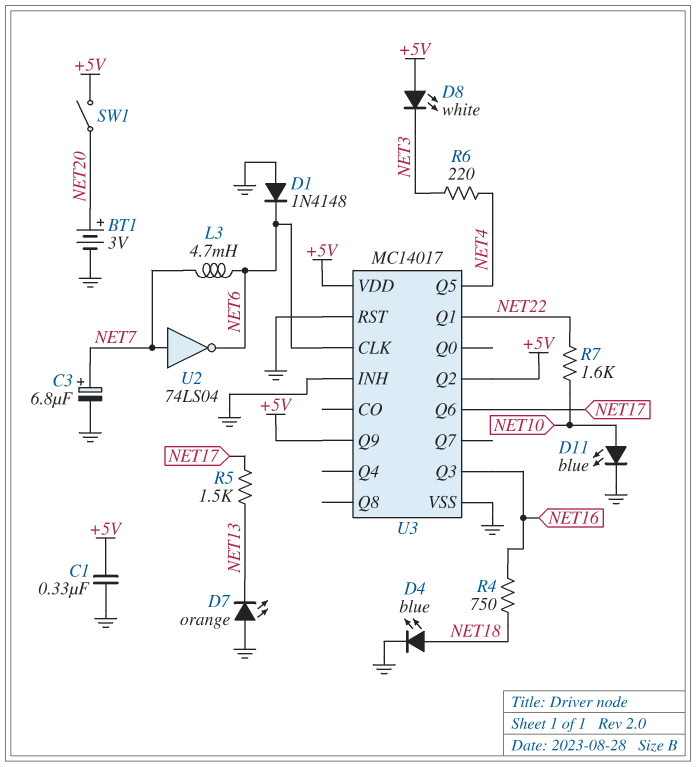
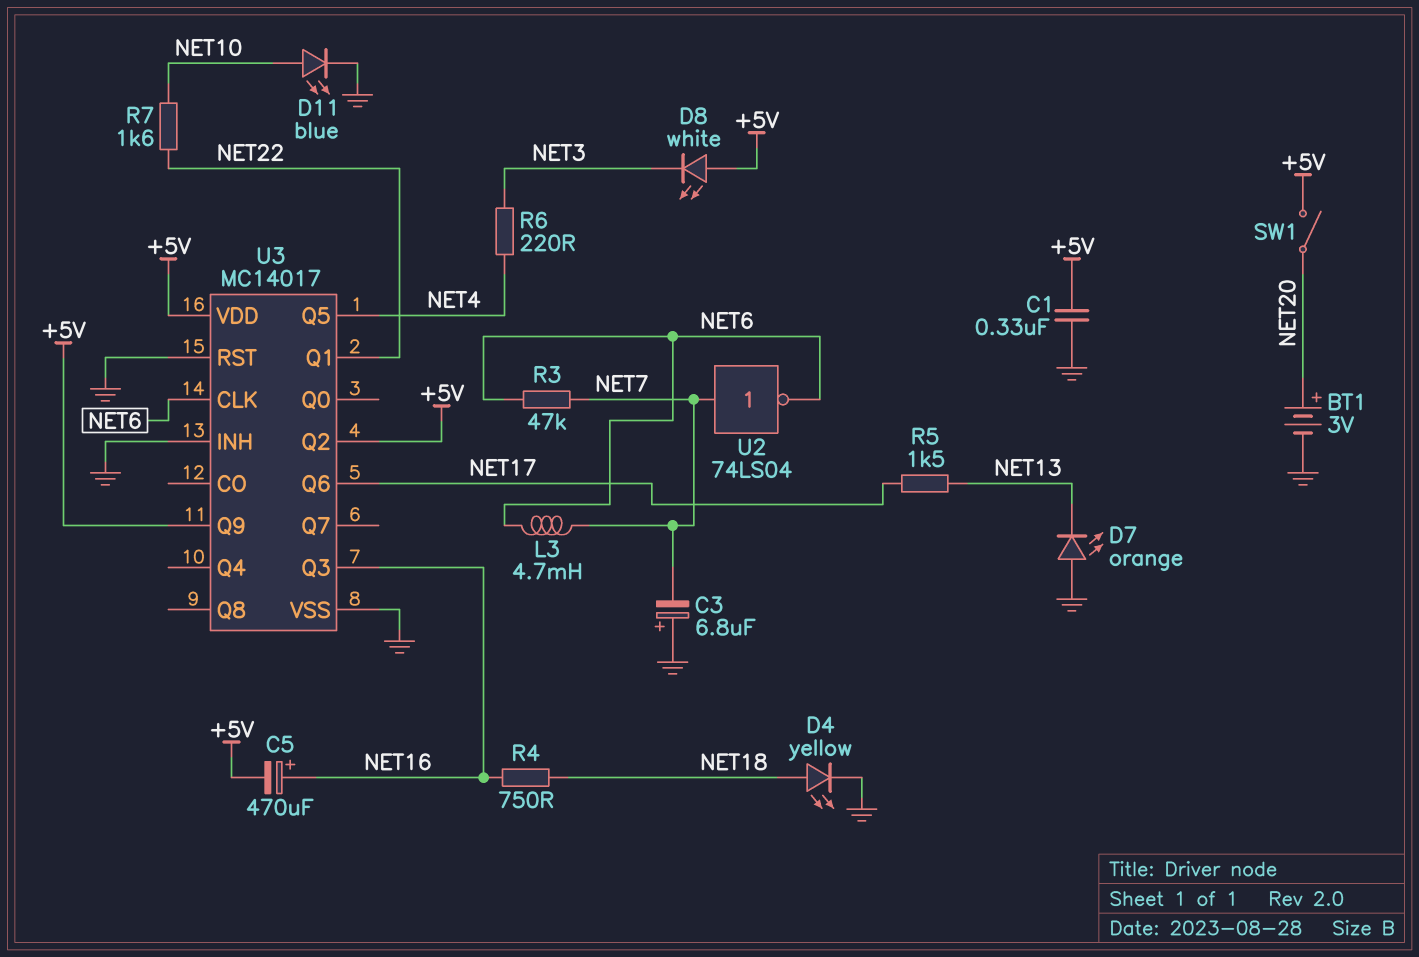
C3: 6.8uF (plus NET7, minus GND) -> 6.8uF (plus GND, minus NET7)
C5: none -> 470uF (plus NET16, minus +5V)
D1: diode 1N4148 (A GND, K NET6) -> none
D4: LED blue (A NET18, K GND) -> LED yellow (A NET18, K GND)
R3: none -> 47k (NET6, NET7)

